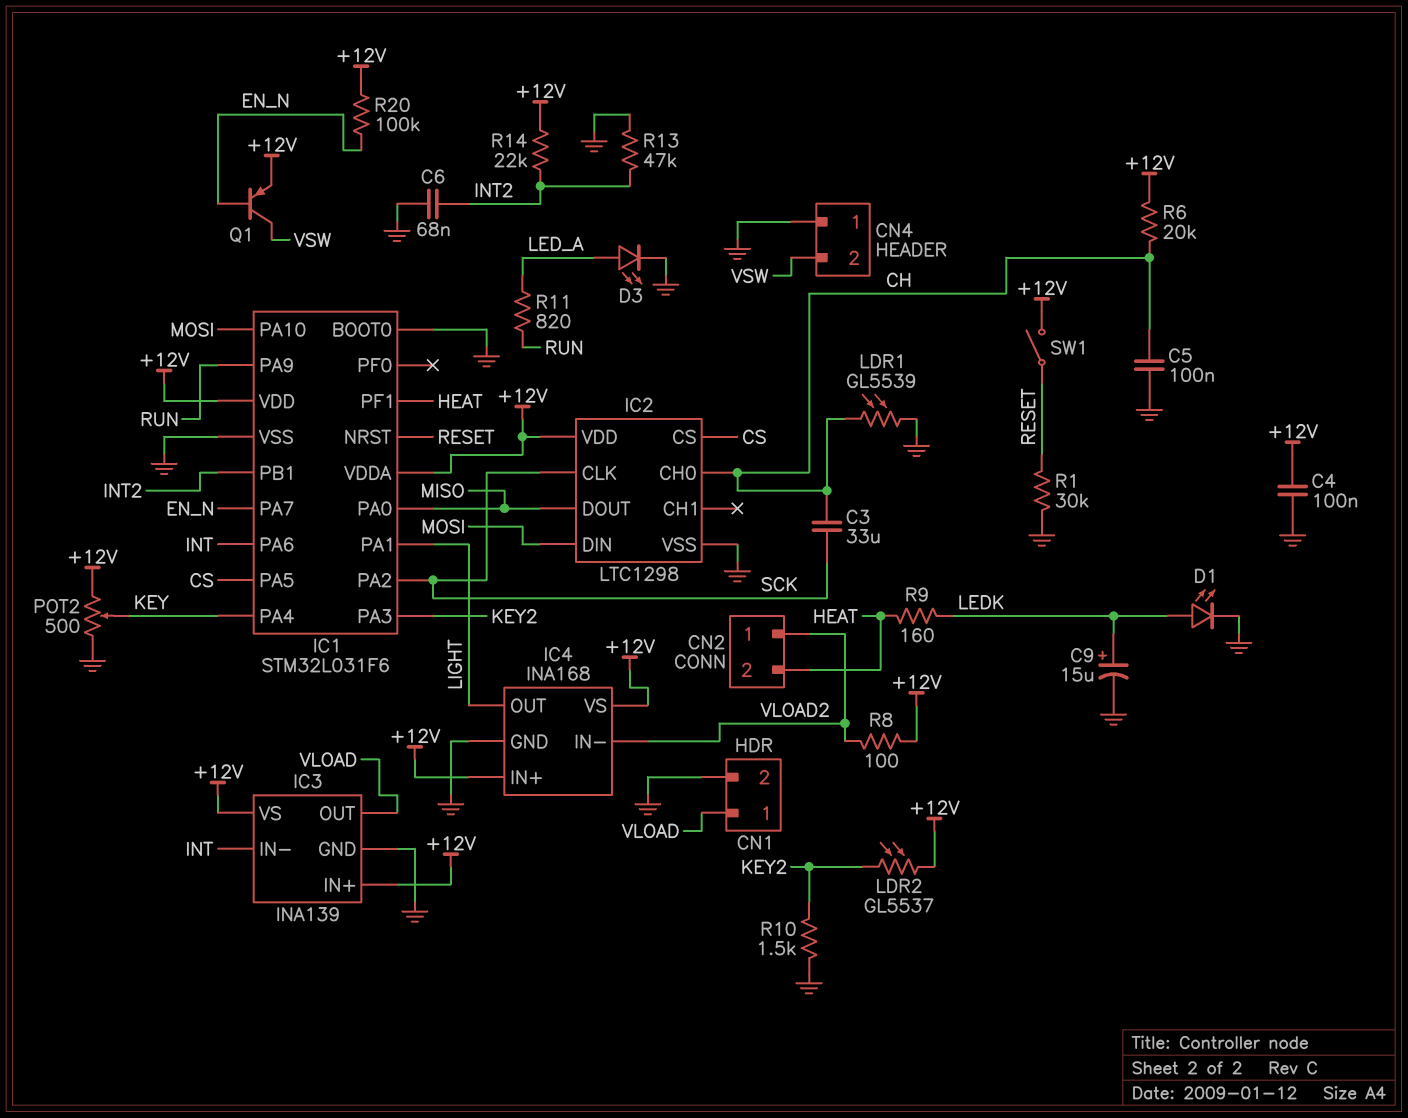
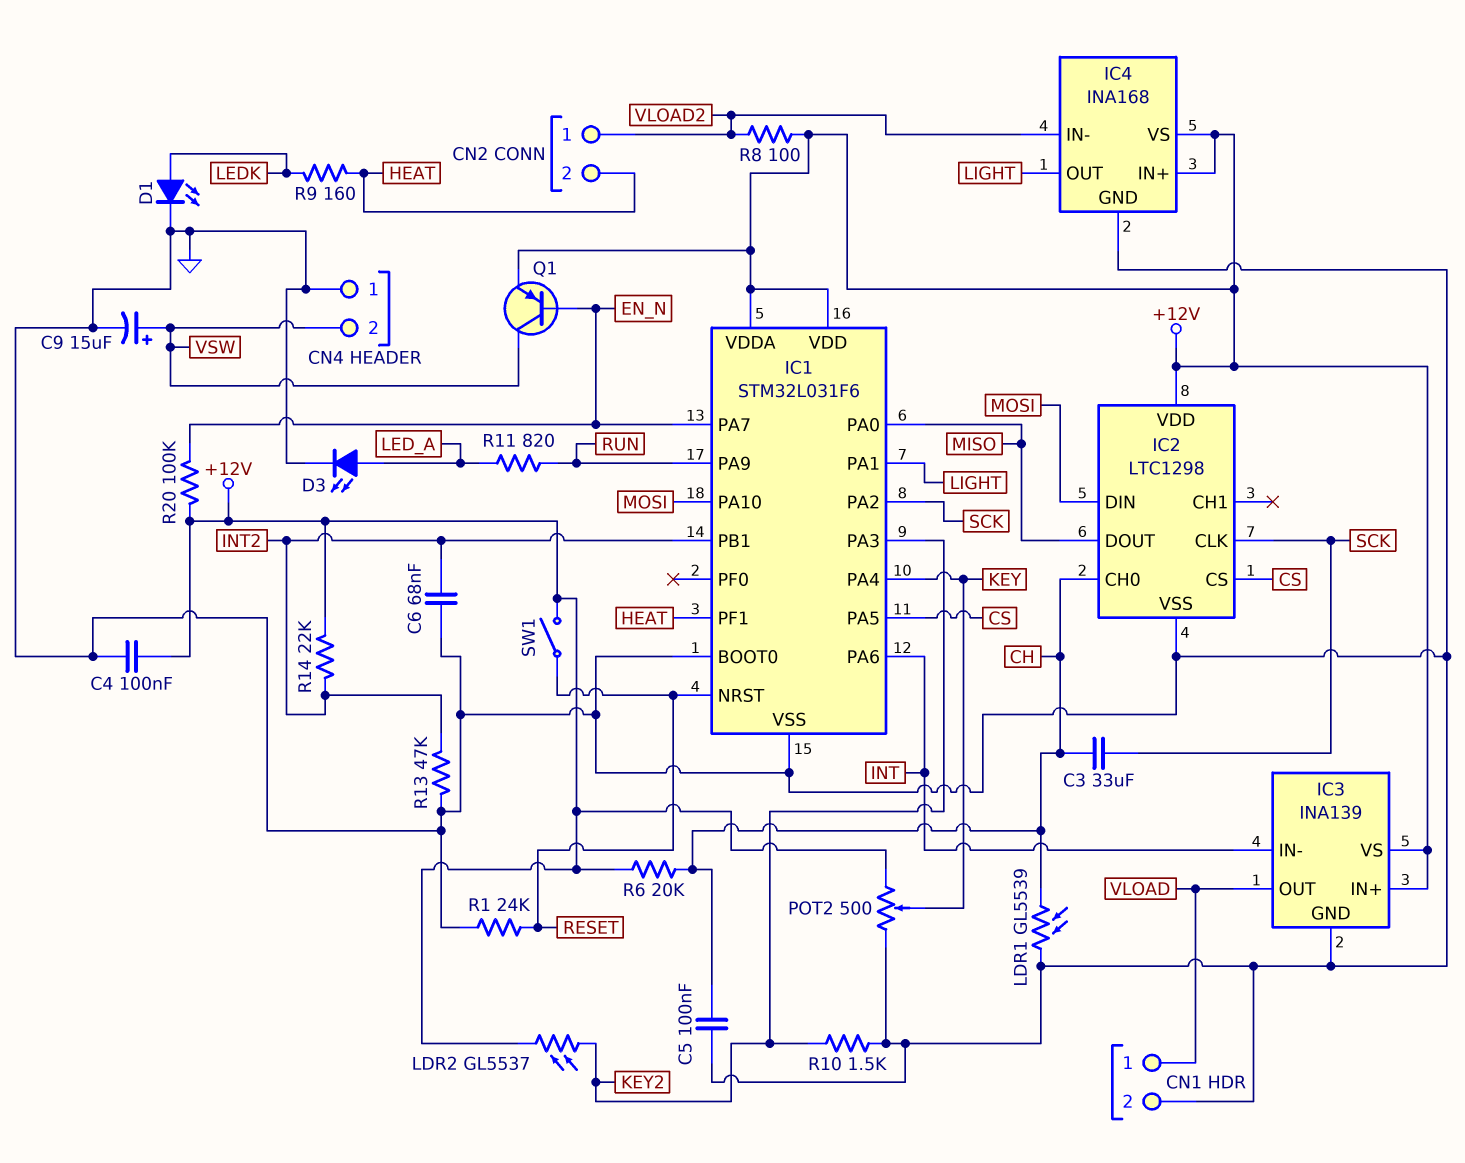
C9: 15uF (plus LEDK, minus GND) -> 15uF (plus VSW, minus GND)
R1: 30k (GND, RESET) -> 24k (GND, RESET)

